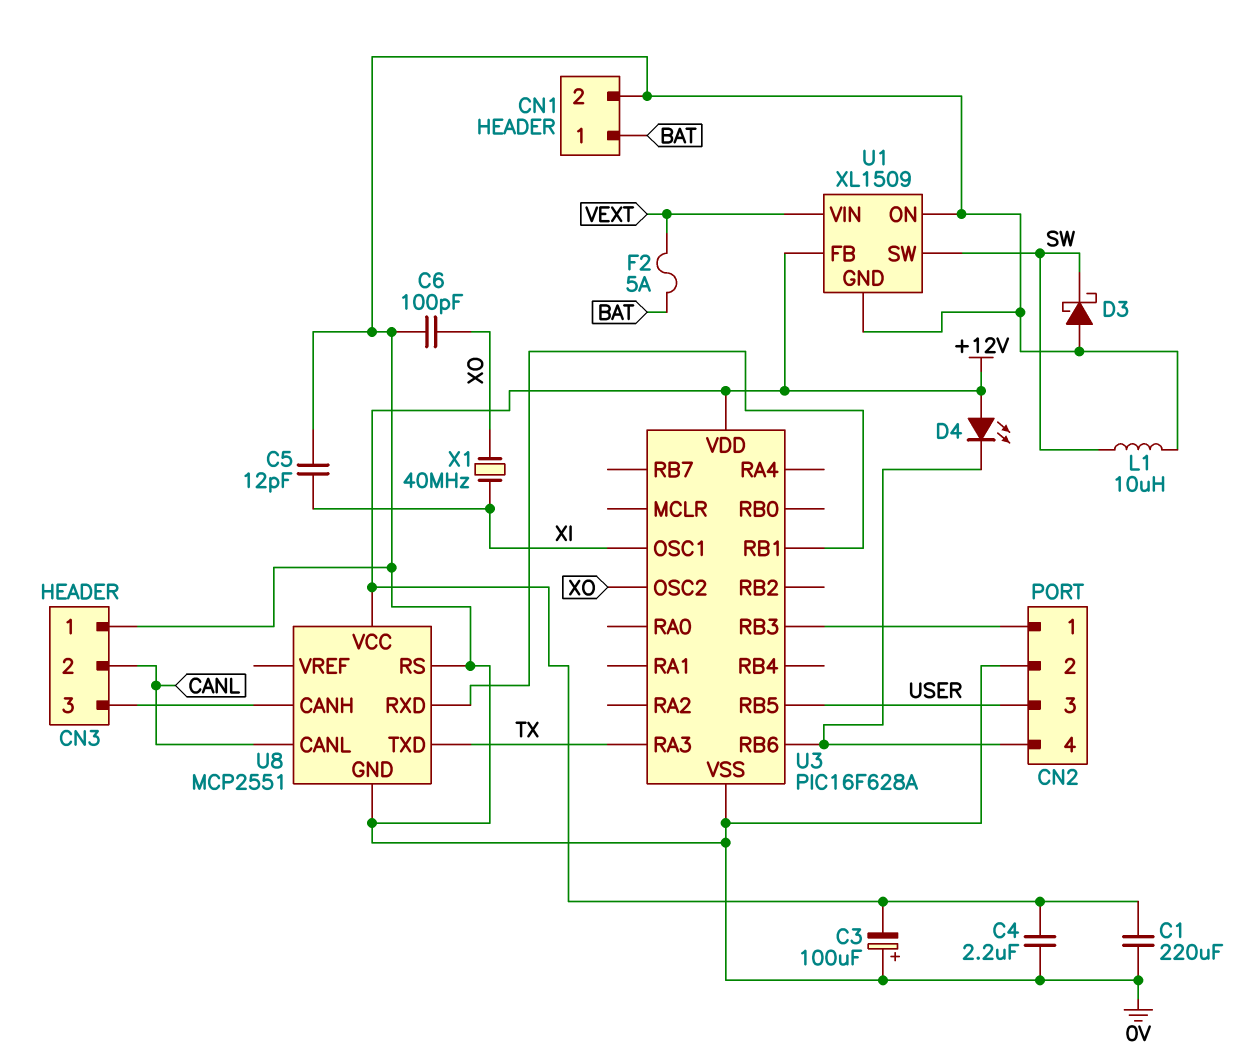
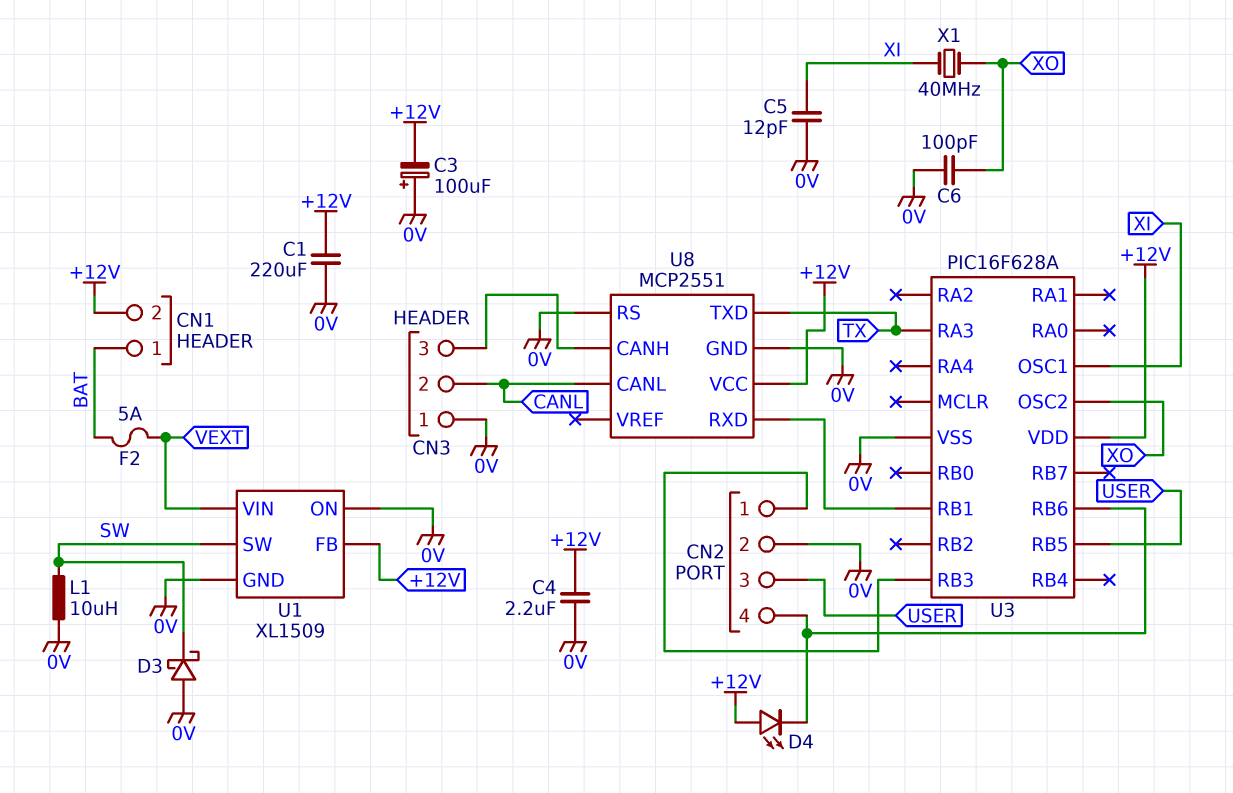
CN1 pin 2: 0V -> +12V

